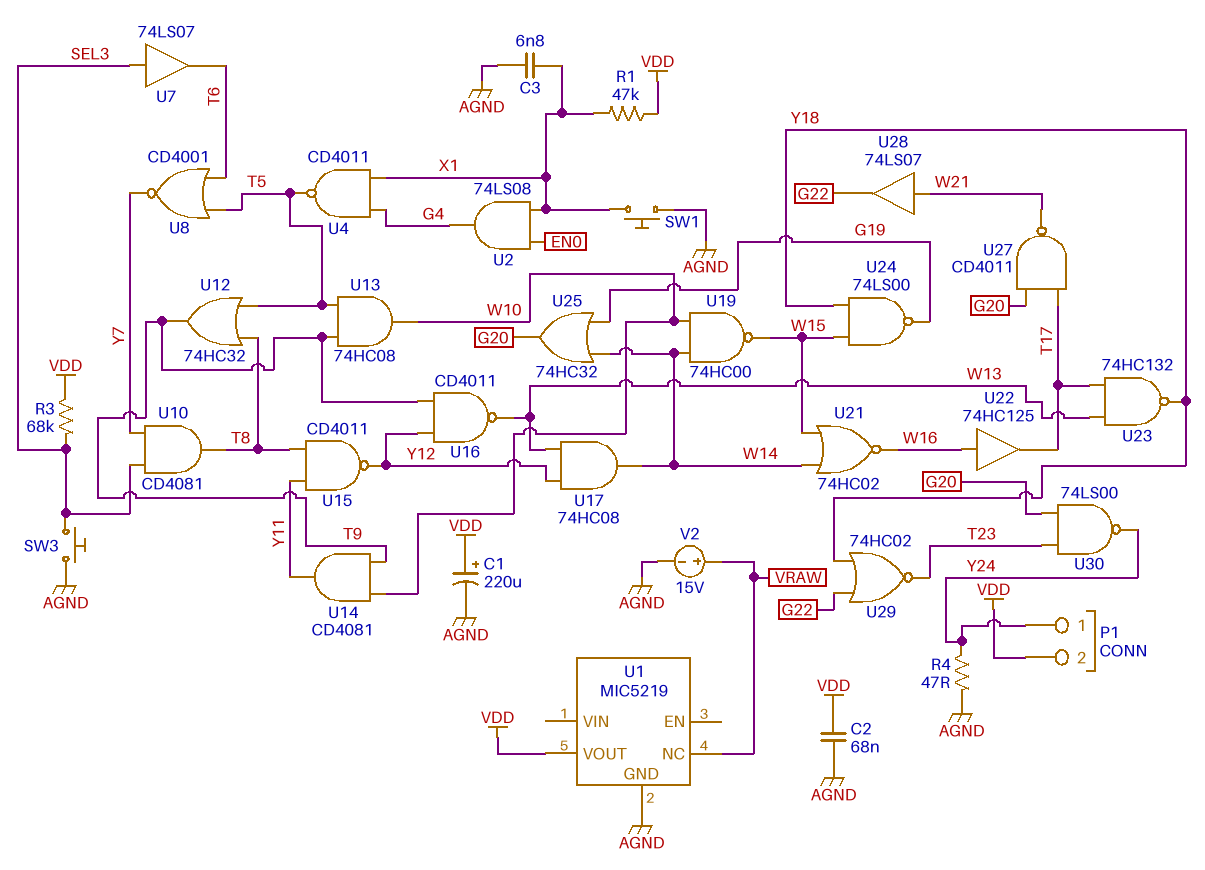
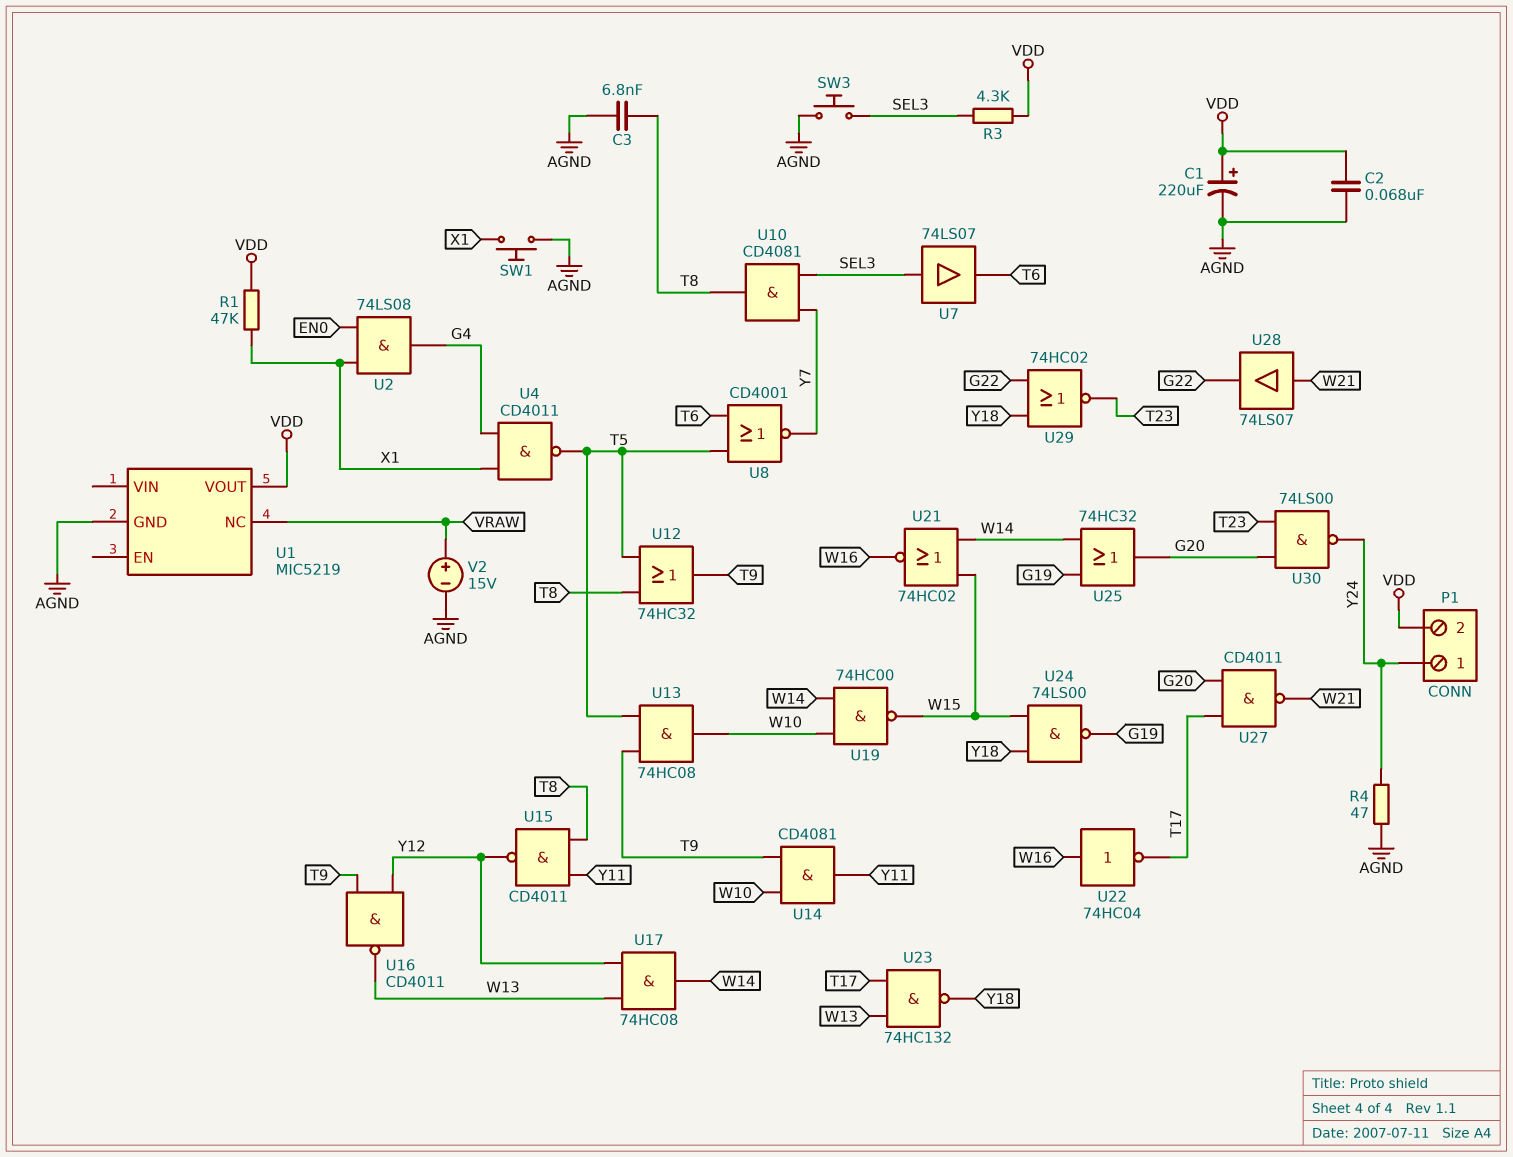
C3: 6.8nF (AGND, X1) -> 6.8nF (AGND, T8)
R3: 68k (SEL3, VDD) -> 4.3k (SEL3, VDD)
U22: buffer 74HC125 (in W16, out T17) -> NOT 74HC04 (in W16, out T17)

